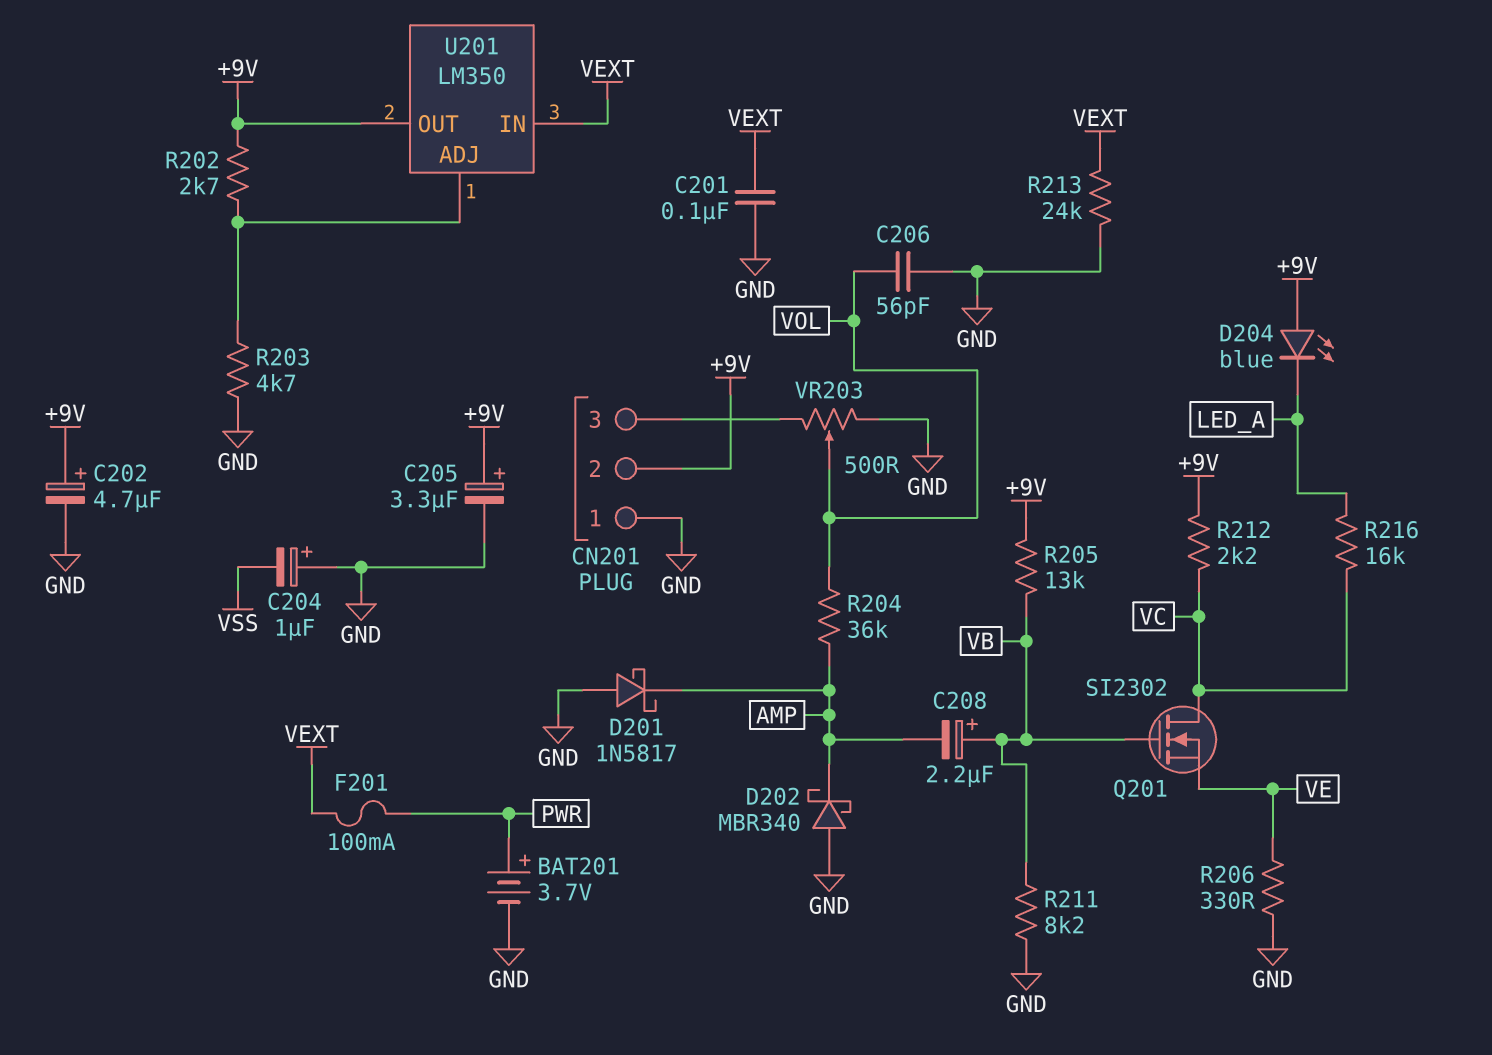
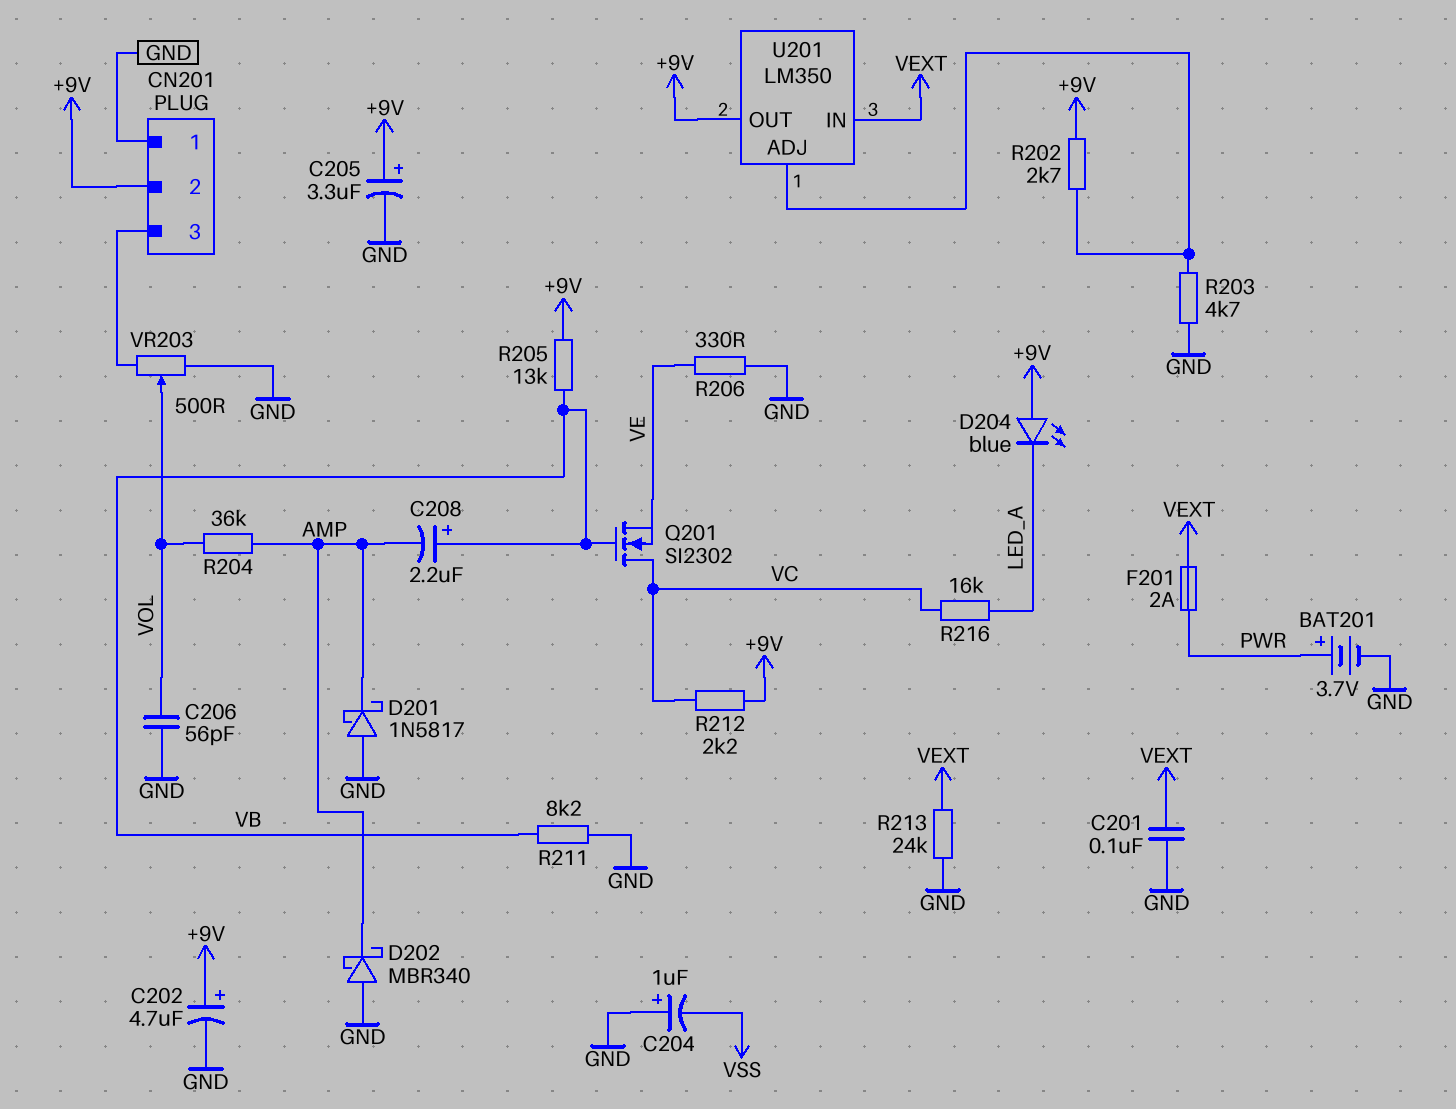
F201: 100mA (PWR, VEXT) -> 2A (PWR, VEXT)

